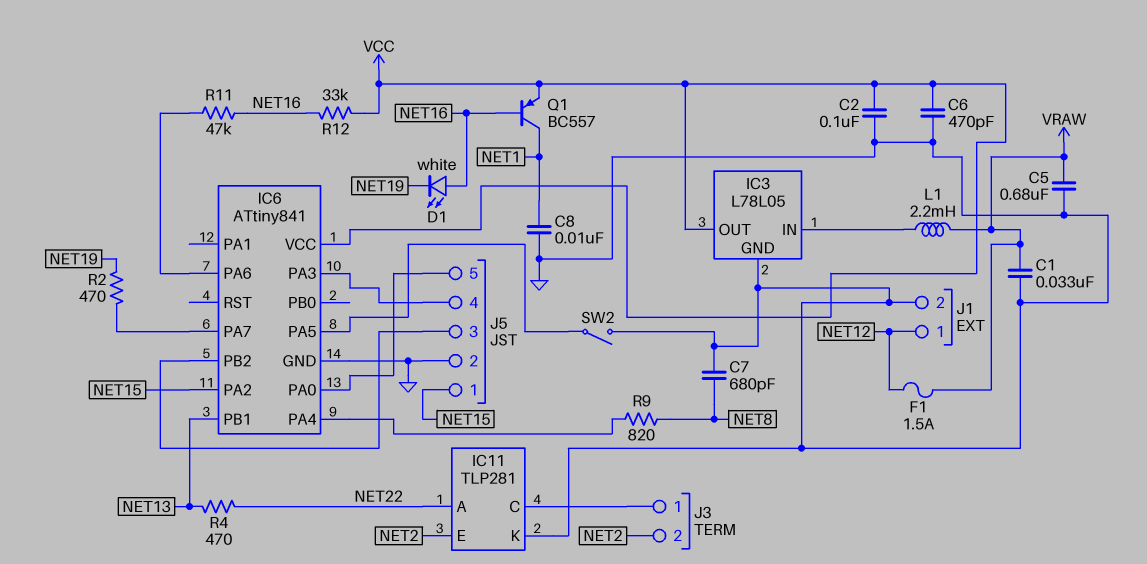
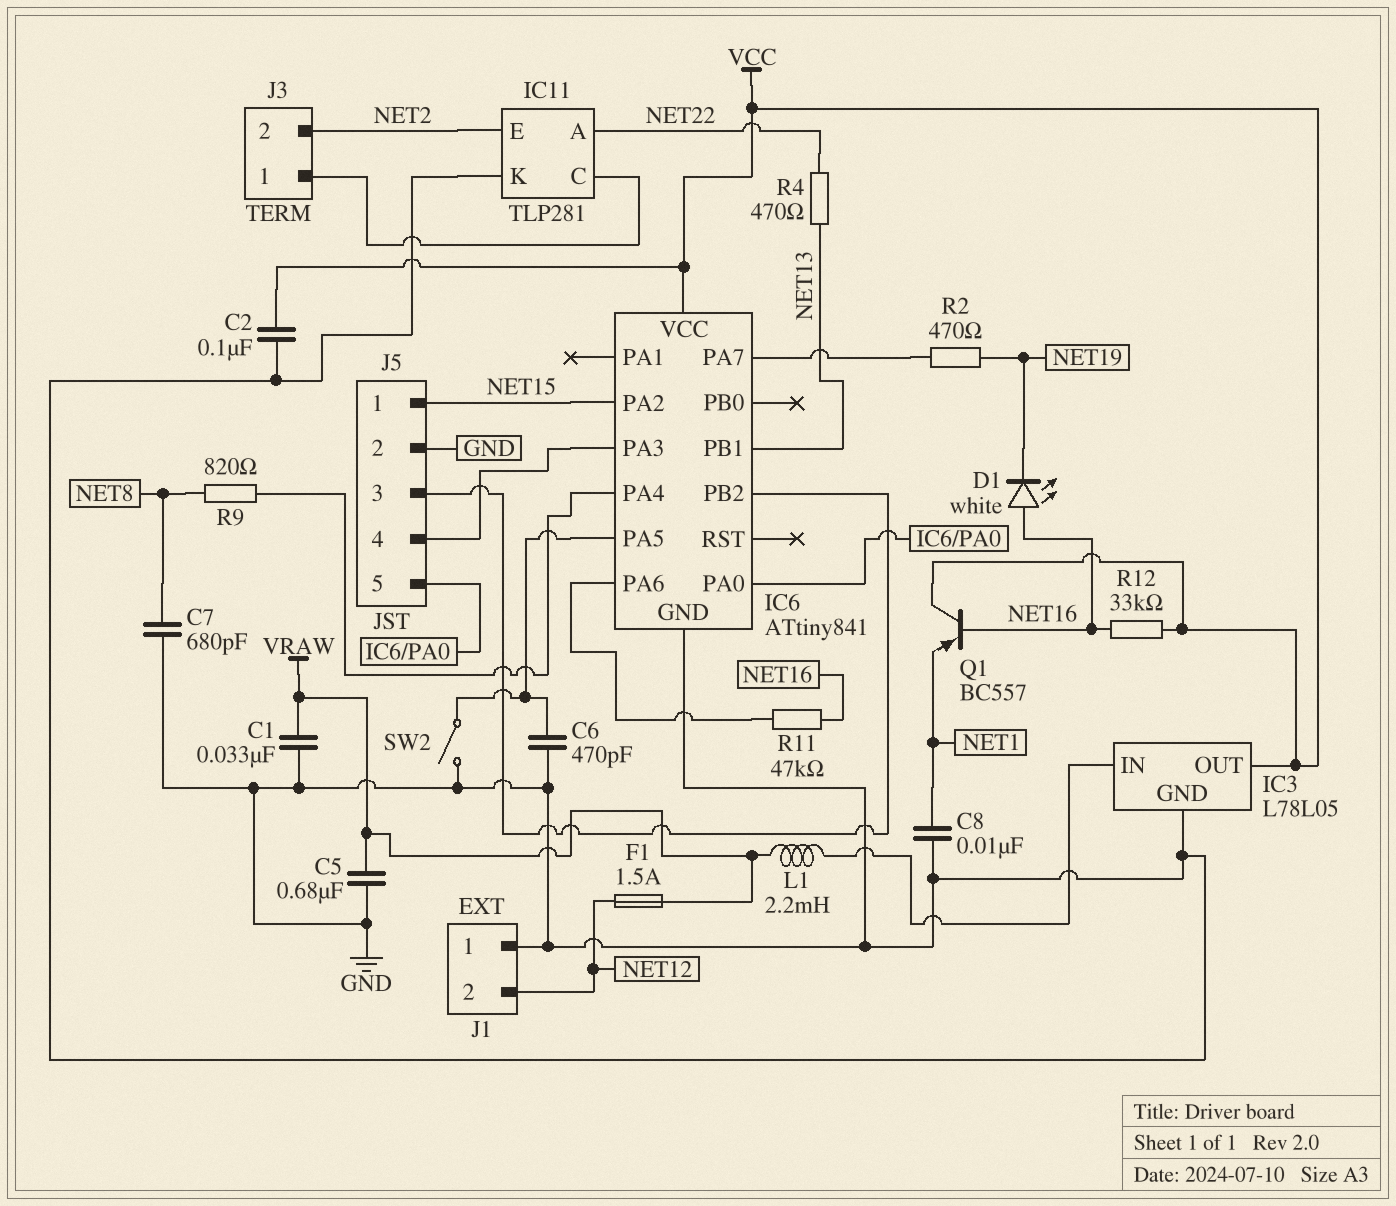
C6: 470pF (GND, VCC) -> 470pF (GND, IC6/PA5)
J1 pin 1: NET12 -> GND
J1 pin 2: GND -> NET12
Q1: PNP BC557 (B NET16, C NET1, E VCC) -> PNP BC557 (B NET16, C VCC, E NET1)

